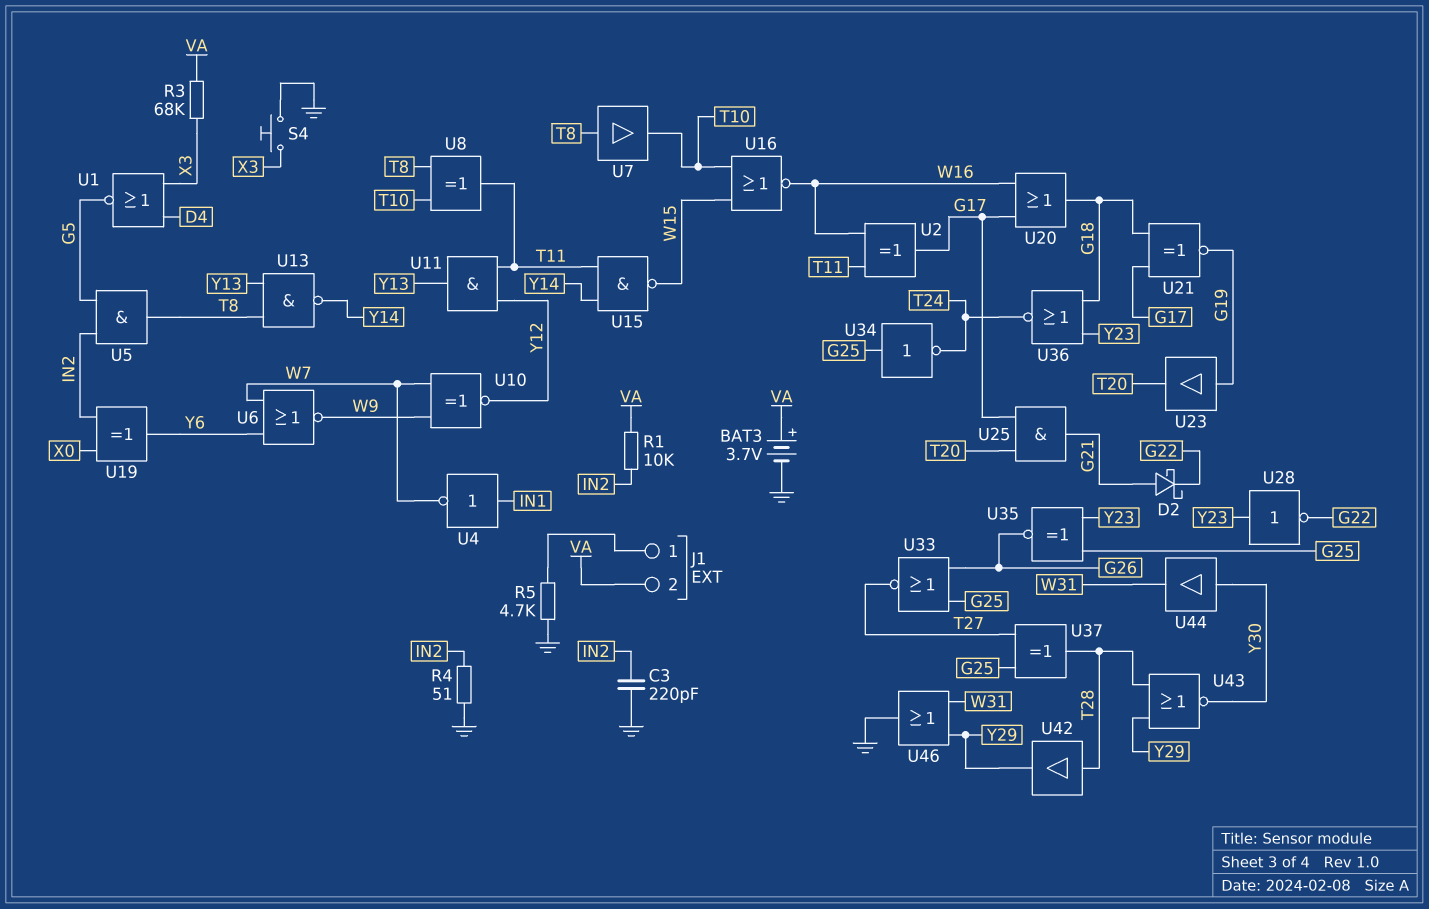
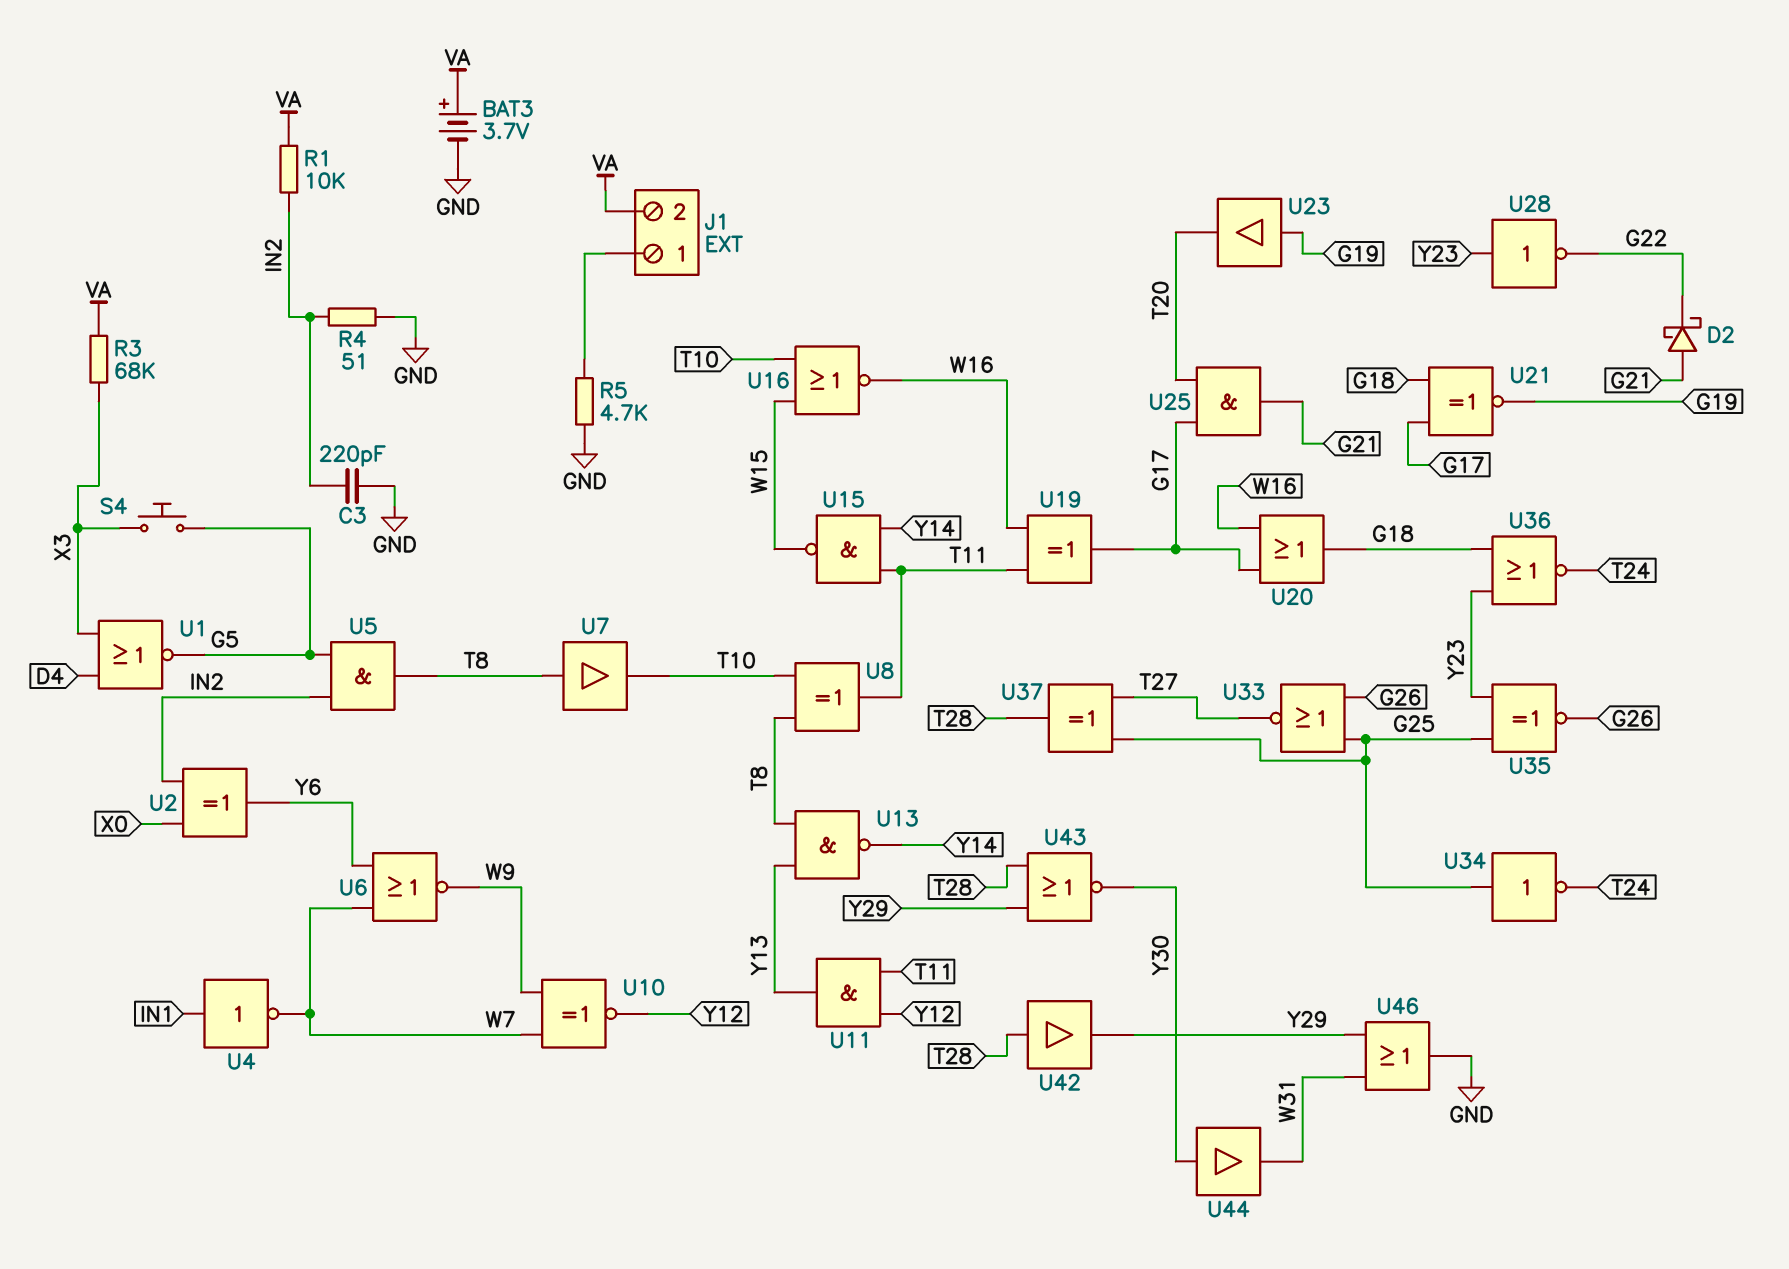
S4: button (GND, X3) -> button (G5, X3)
U2: XOR (in T11, in W16, out G17) -> XOR (in IN2, in X0, out Y6)
U19: XOR (in IN2, in X0, out Y6) -> XOR (in T11, in W16, out G17)

